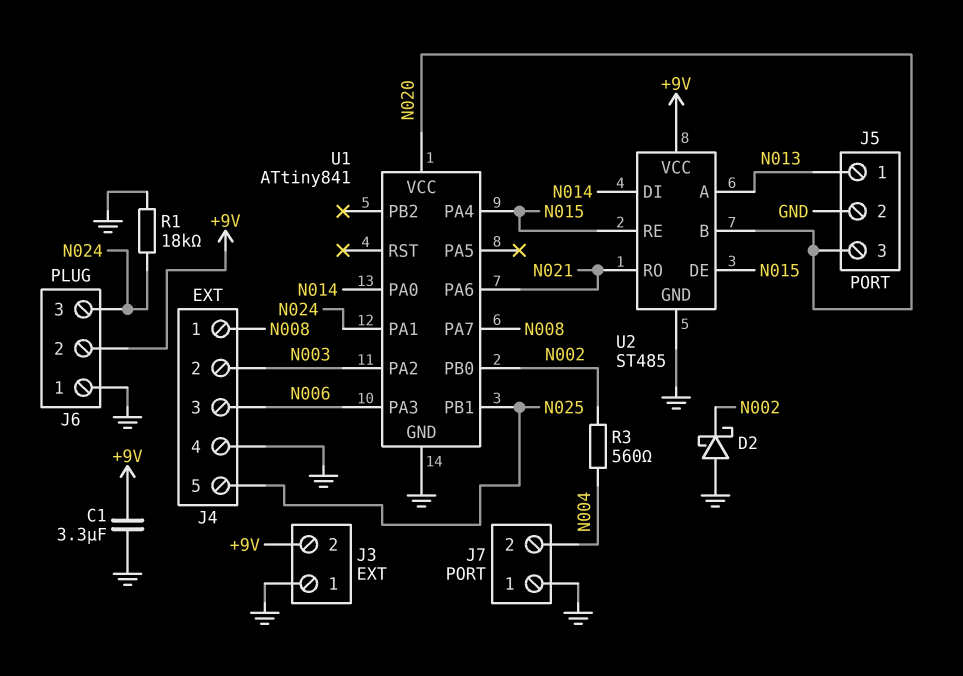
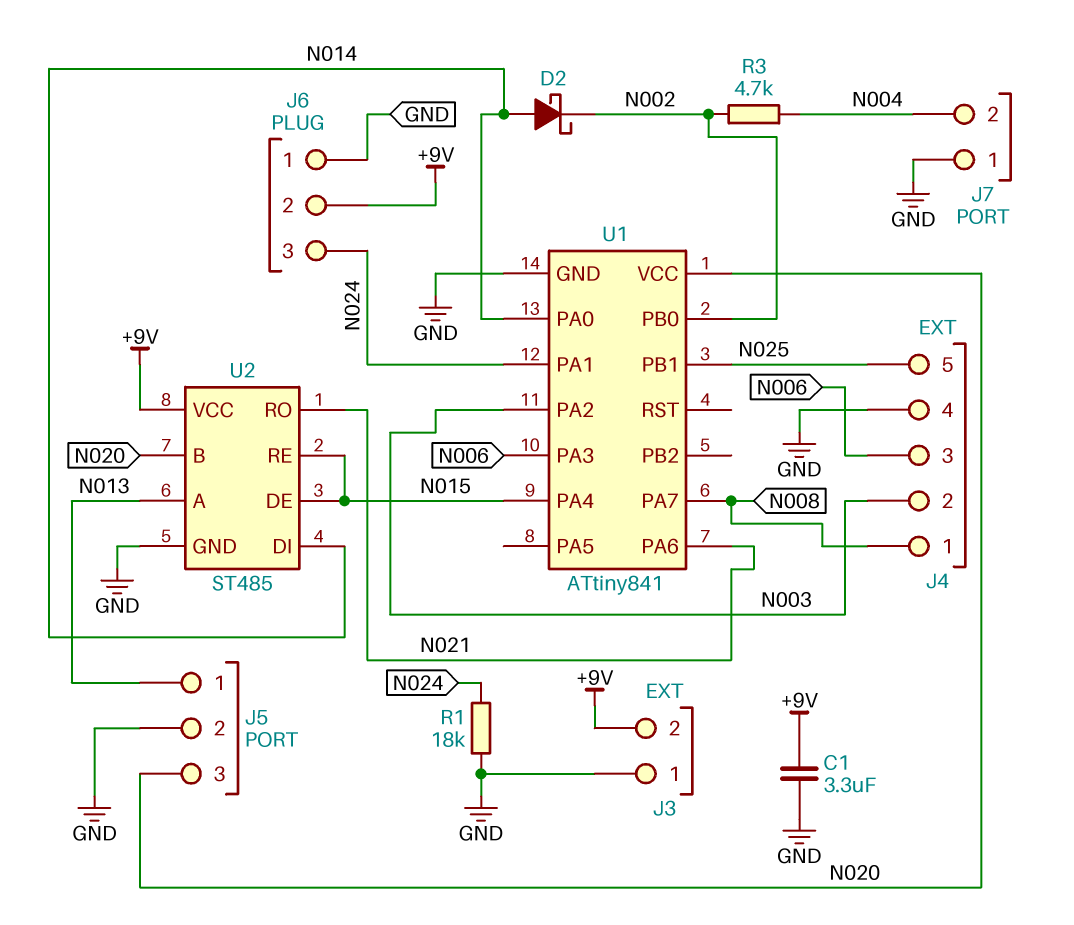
D2: schottky (A GND, K N002) -> schottky (A N014, K N002)
R3: 560 (N002, N004) -> 4.7k (N002, N004)

